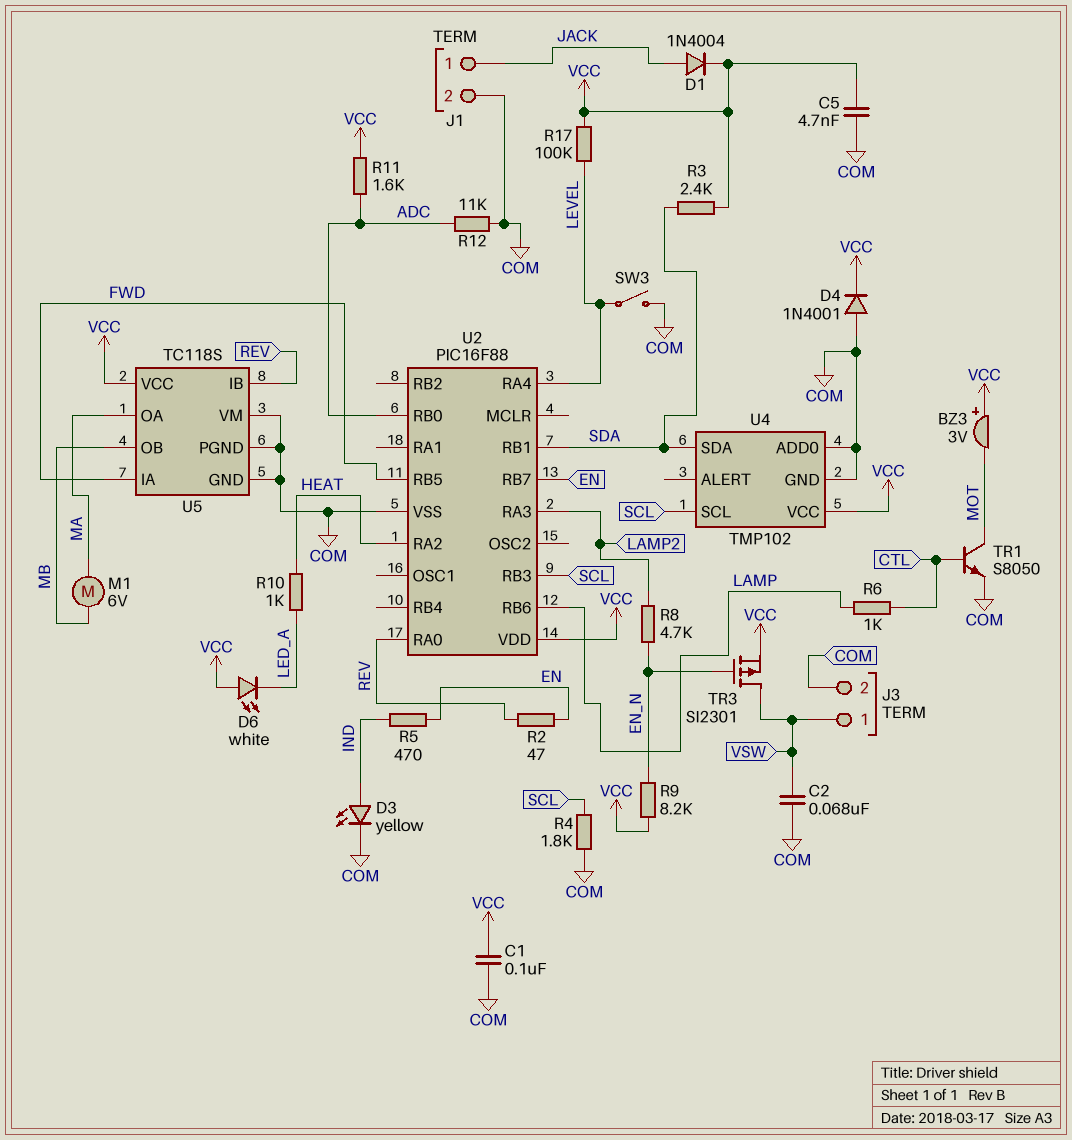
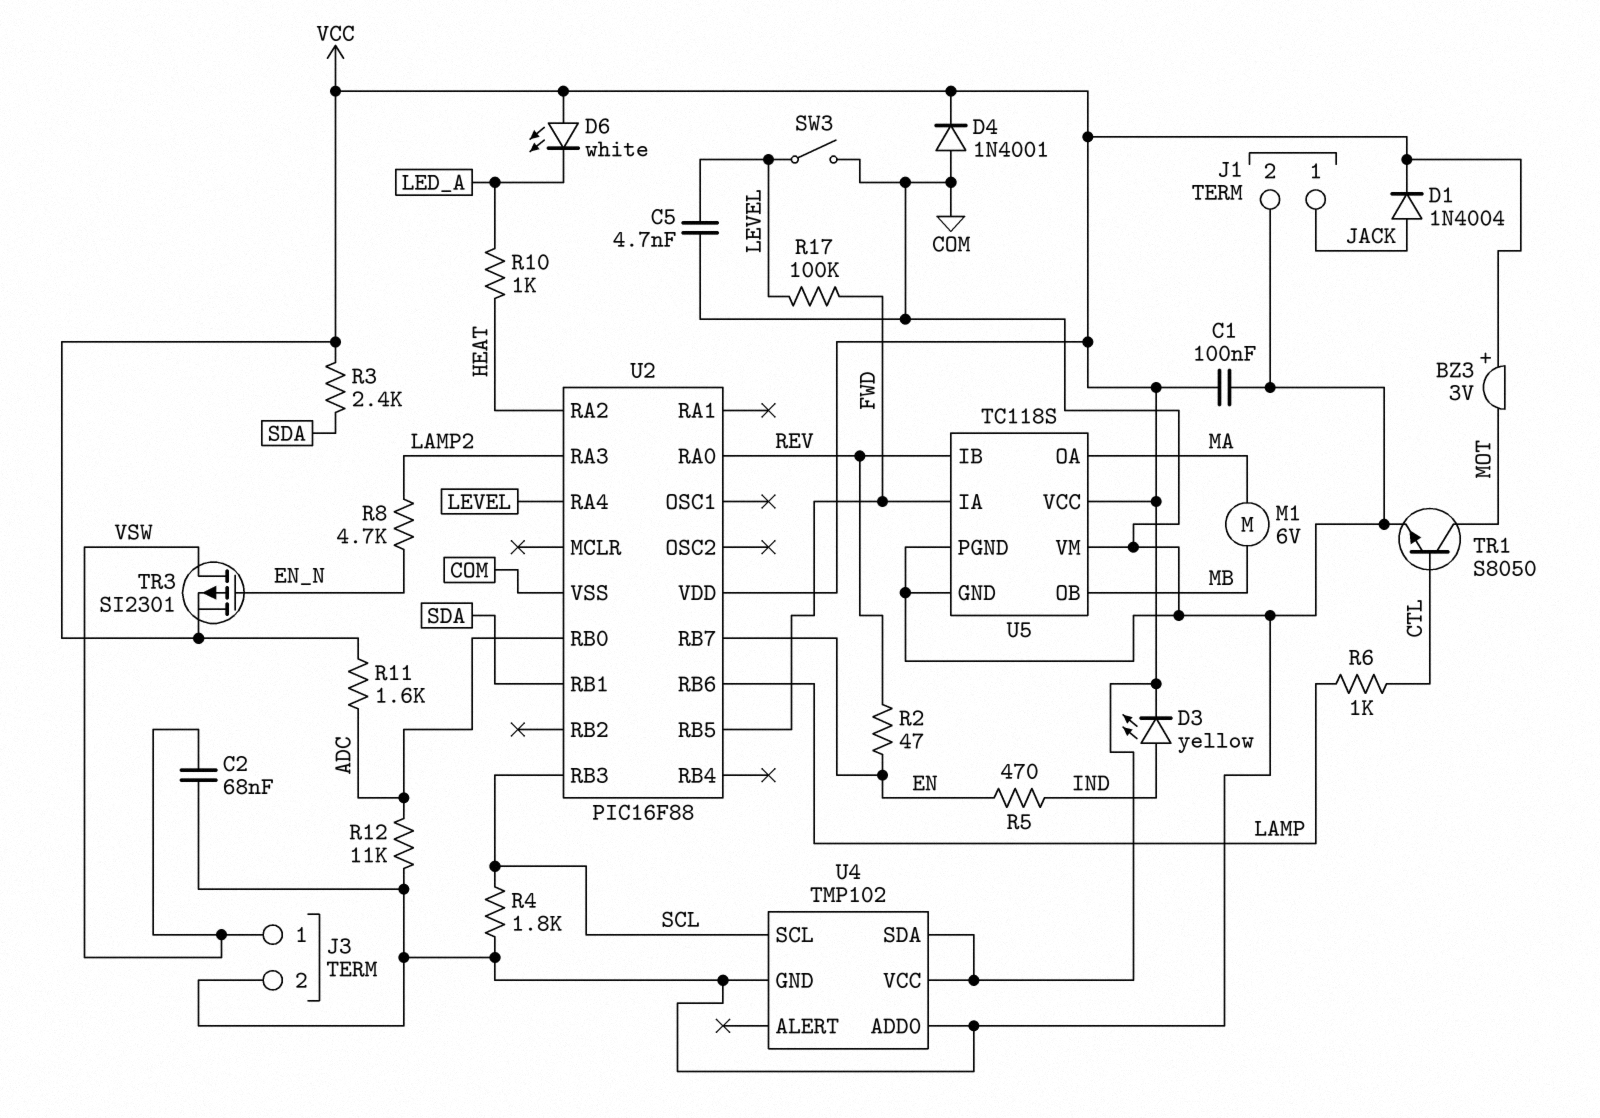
C5: 4.7nF (COM, VCC) -> 4.7nF (COM, LEVEL)
D3: LED yellow (A IND, K COM) -> LED yellow (A IND, K VCC)
R9: 8.2k (EN_N, VCC) -> none
R17: 100k (LEVEL, VCC) -> 100k (FWD, LEVEL)
U4 pin SDA: SDA -> VCC

